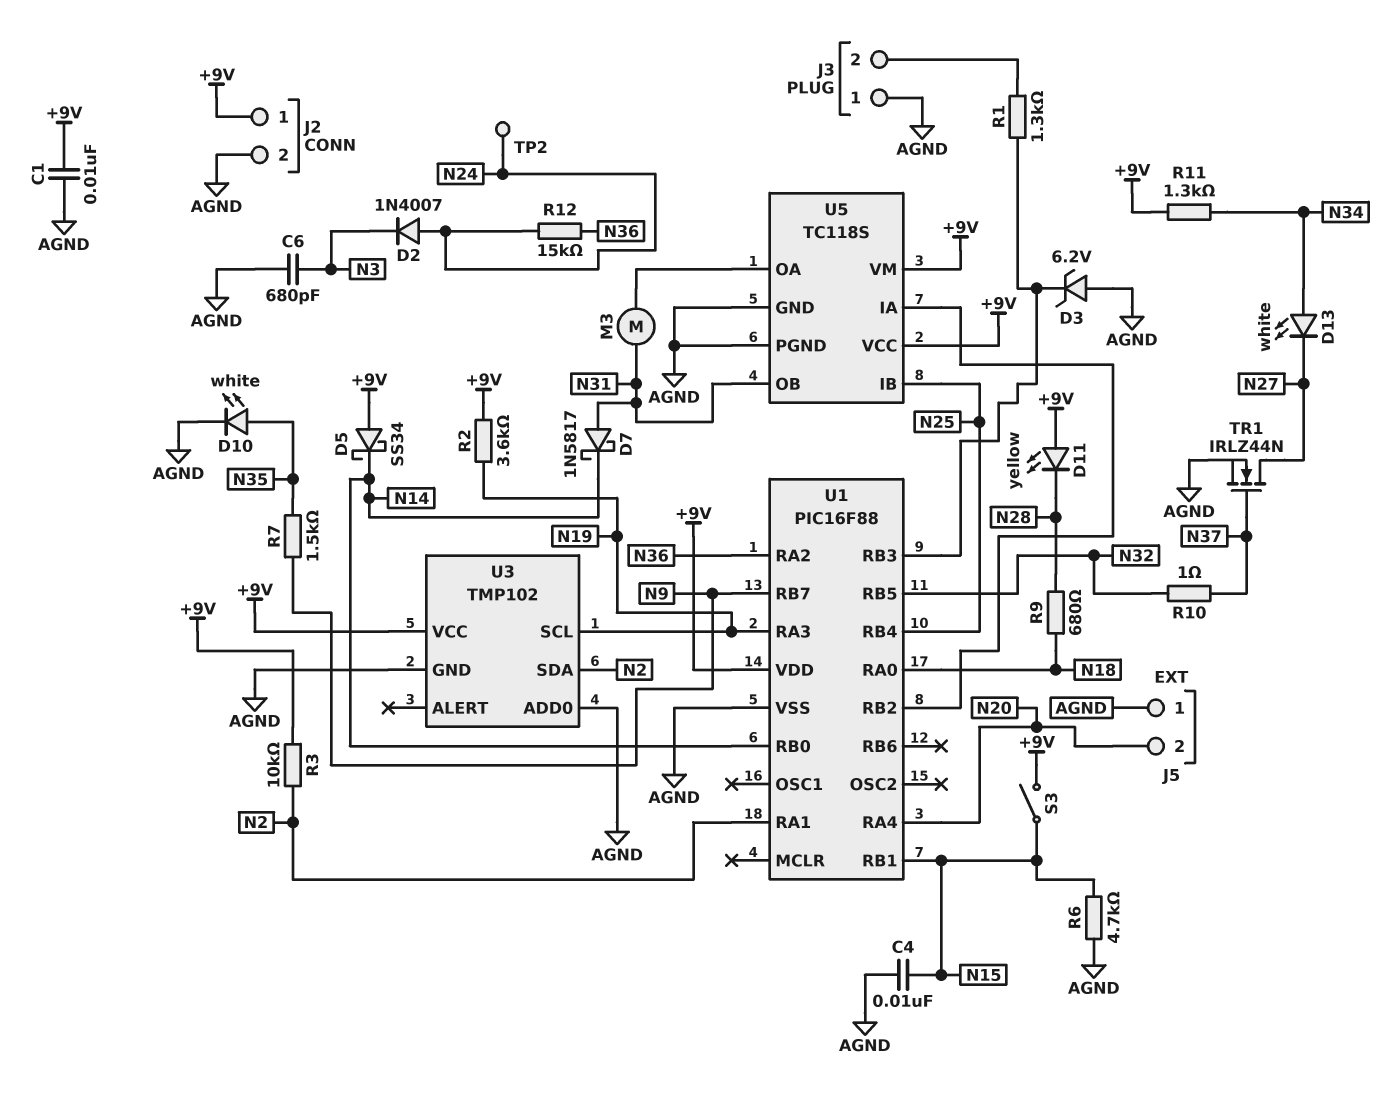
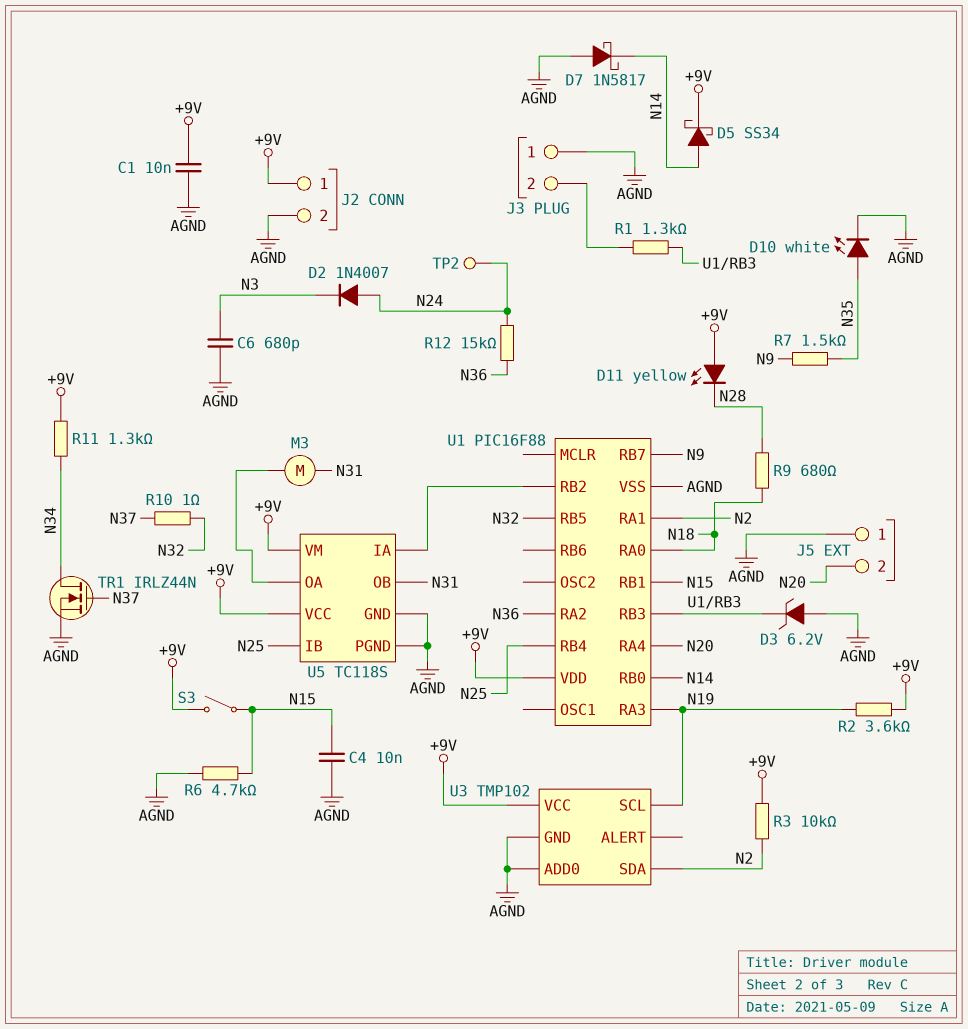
D5: schottky SS34 (A +9V, K N14) -> schottky SS34 (A N14, K +9V)
D7: schottky 1N5817 (A N31, K N14) -> schottky 1N5817 (A AGND, K N14)
D13: LED white (A N34, K N27) -> none
TR1: NMOS IRLZ44N (G N37, D N27, S AGND) -> NMOS IRLZ44N (G N37, D N34, S AGND)

